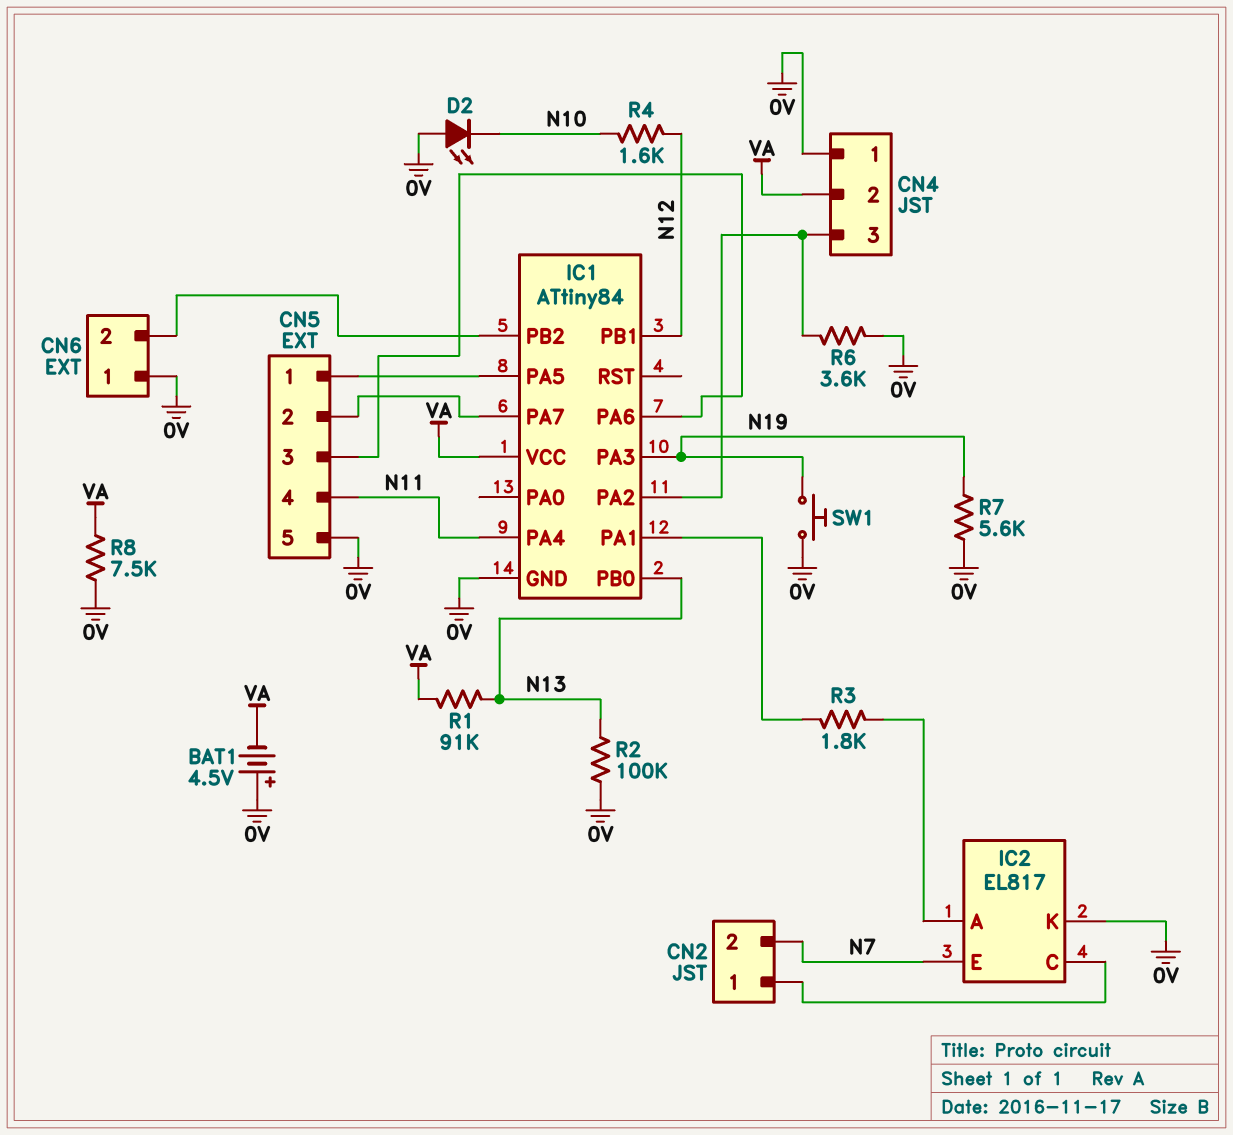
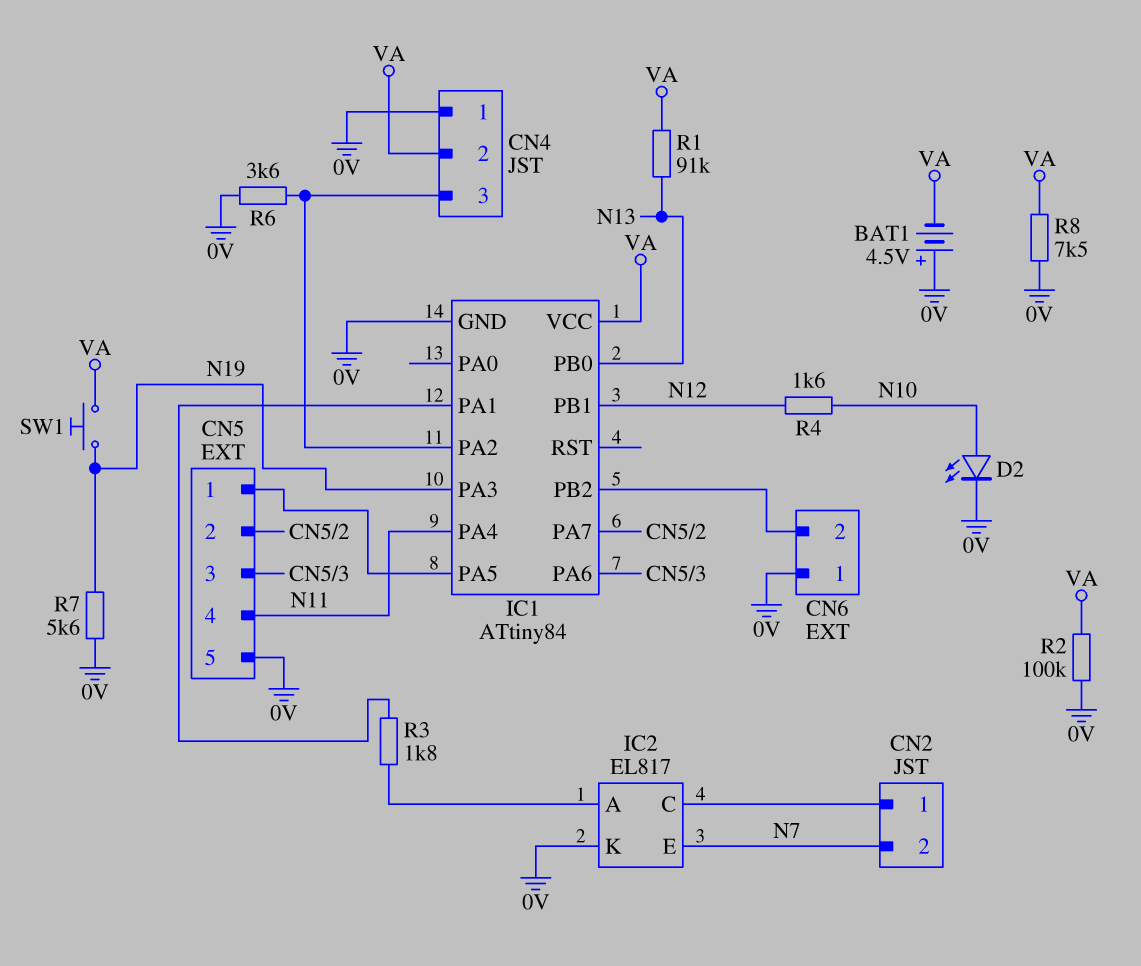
D2: LED (A 0V, K N10) -> LED (A N10, K 0V)
R2: 100k (0V, N13) -> 100k (0V, VA)
SW1: button (0V, N19) -> button (N19, VA)

